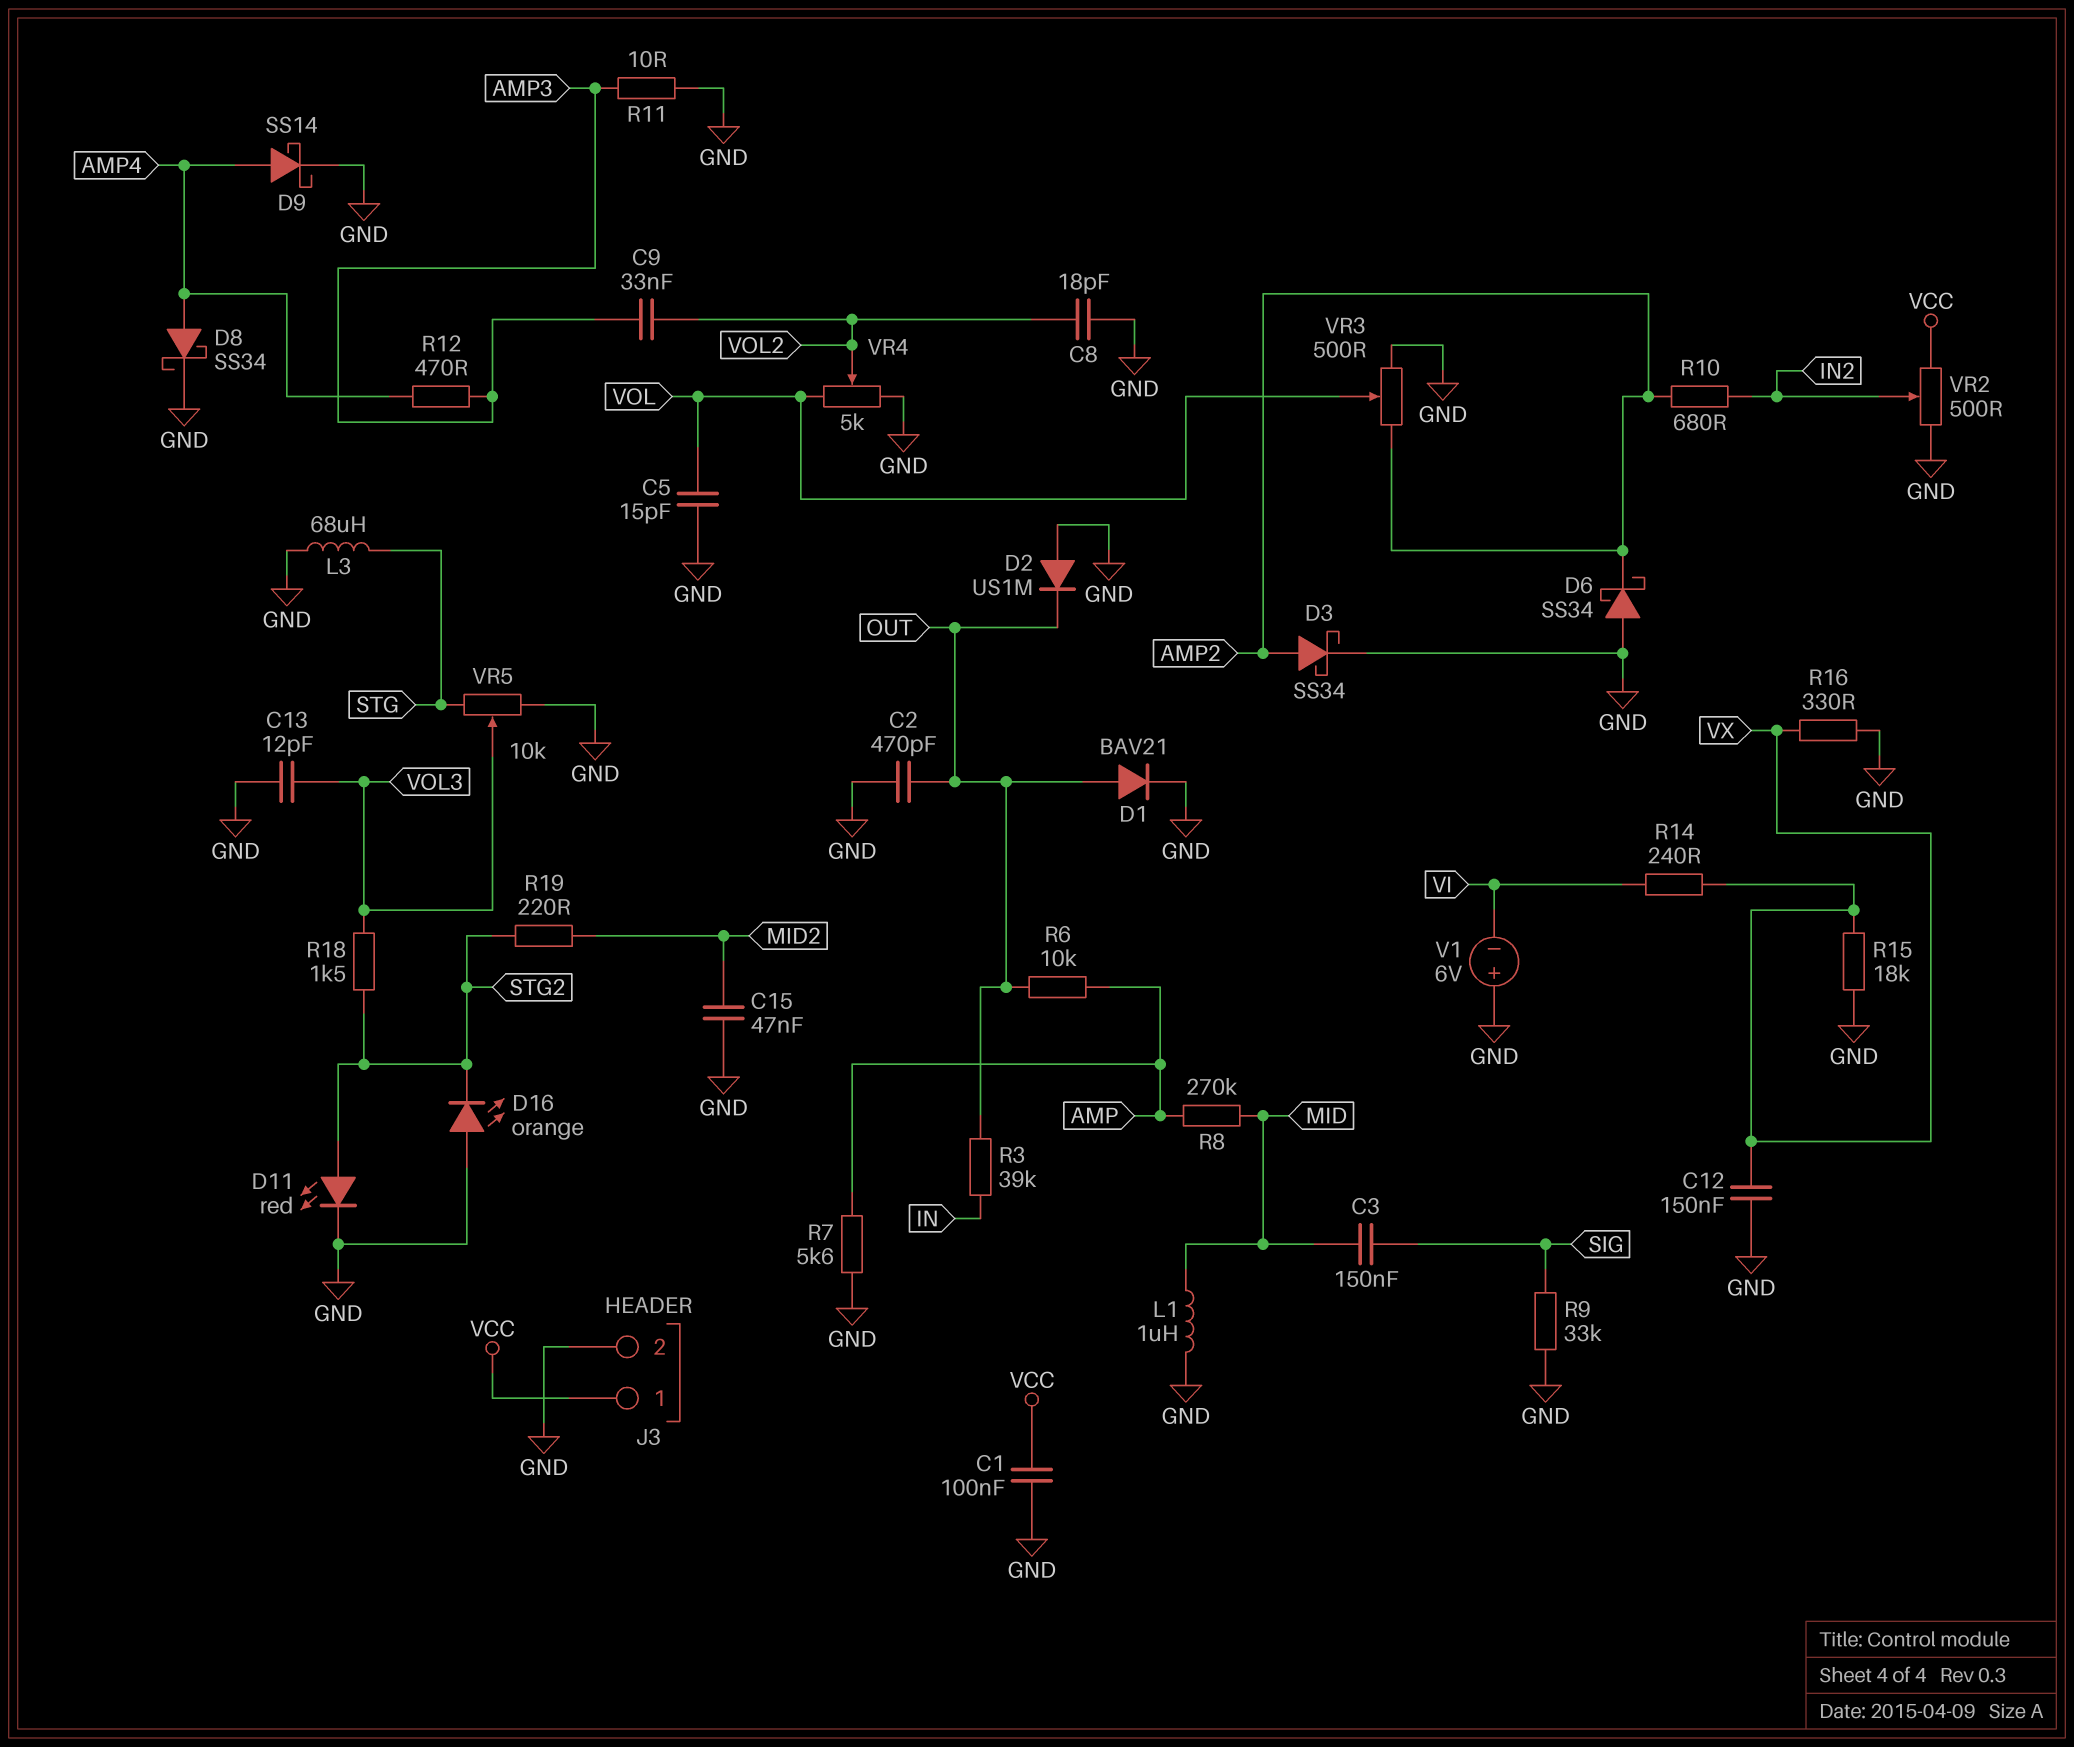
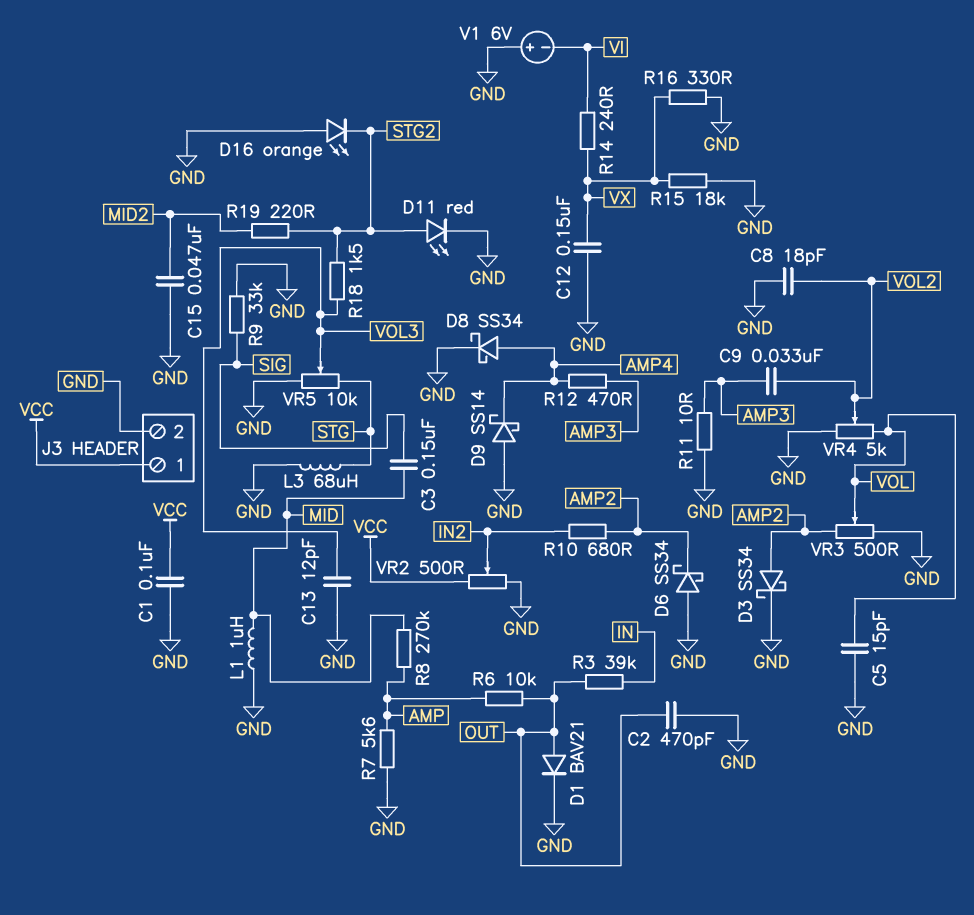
D2: diode US1M (A GND, K OUT) -> none
D9: schottky SS14 (A AMP4, K GND) -> schottky SS14 (A GND, K AMP4)

